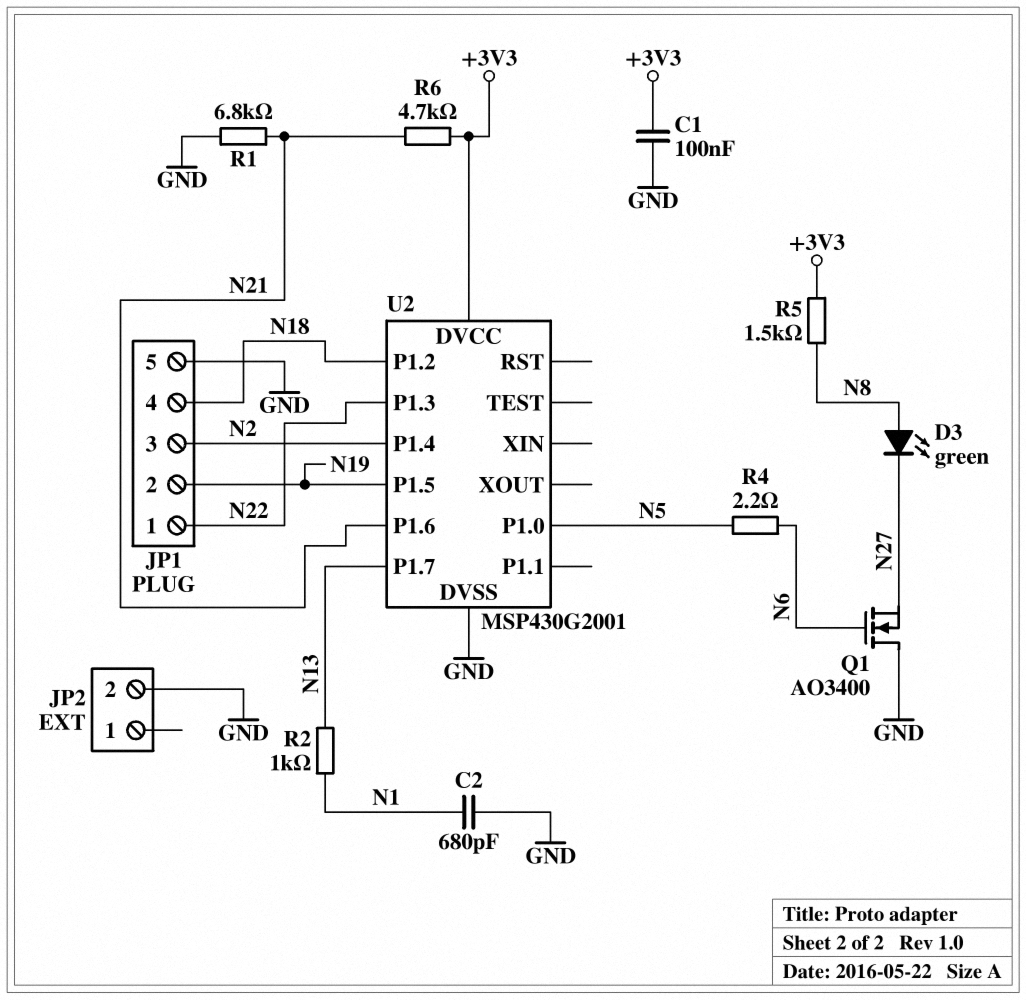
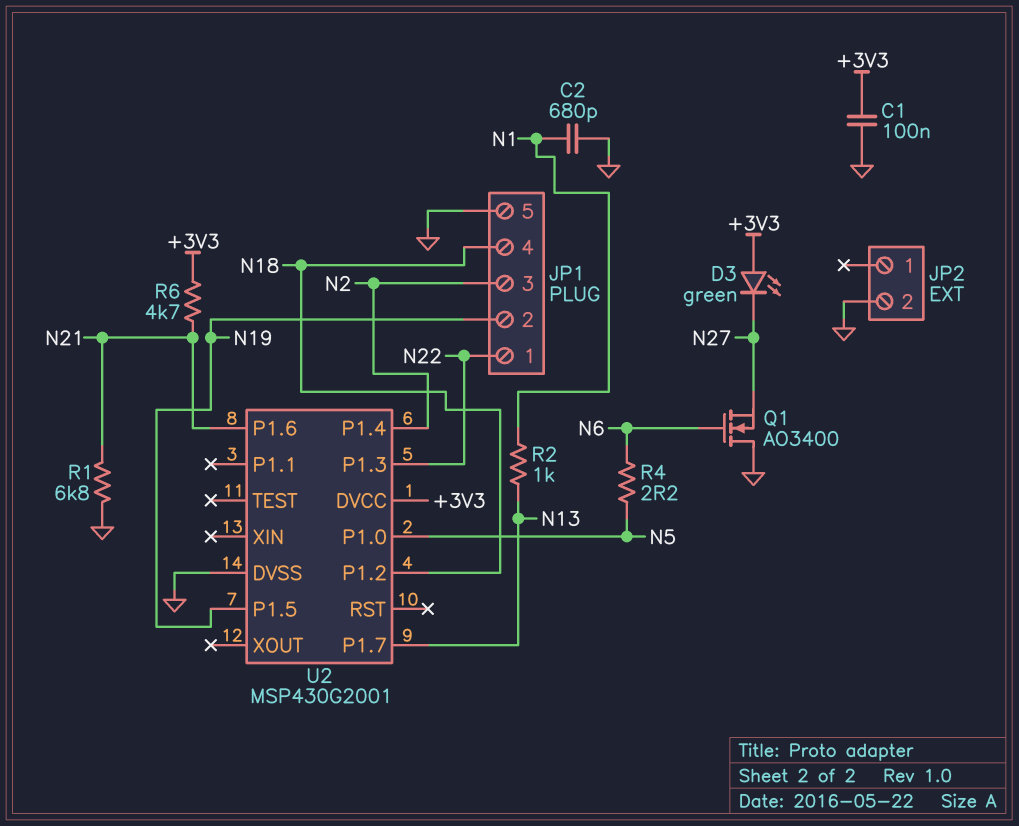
D3: LED green (A N8, K N27) -> LED green (A +3V3, K N27)
R5: 1.5k (+3V3, N8) -> none

